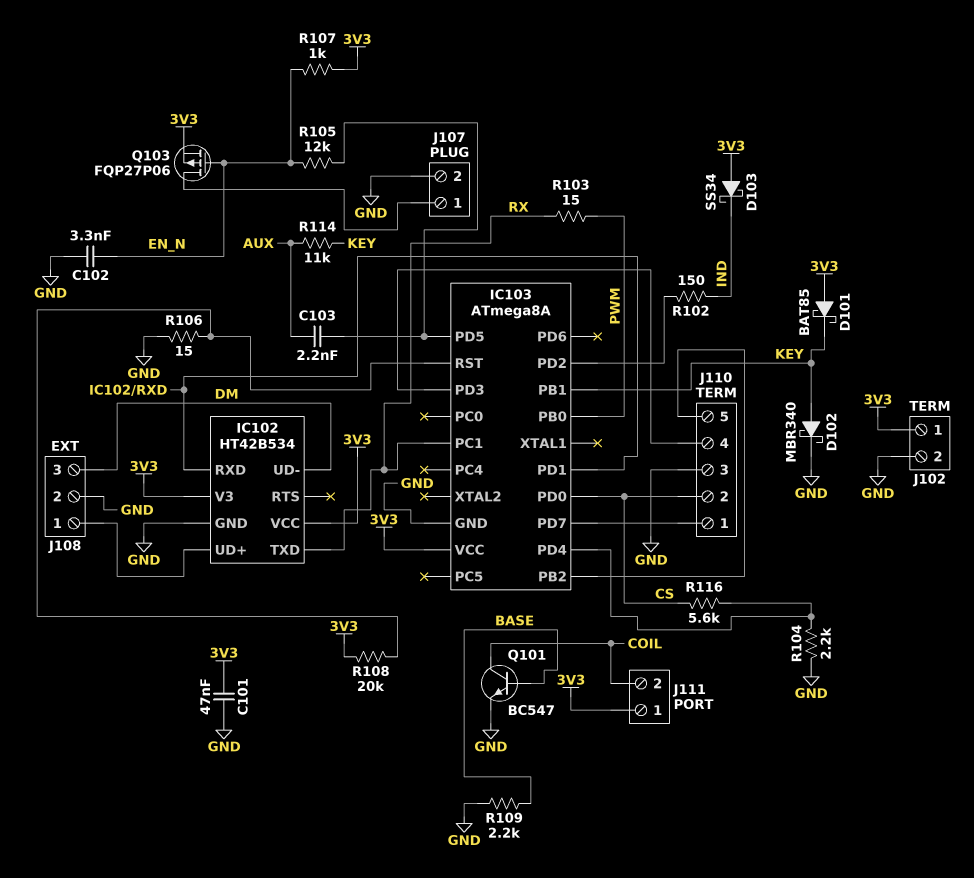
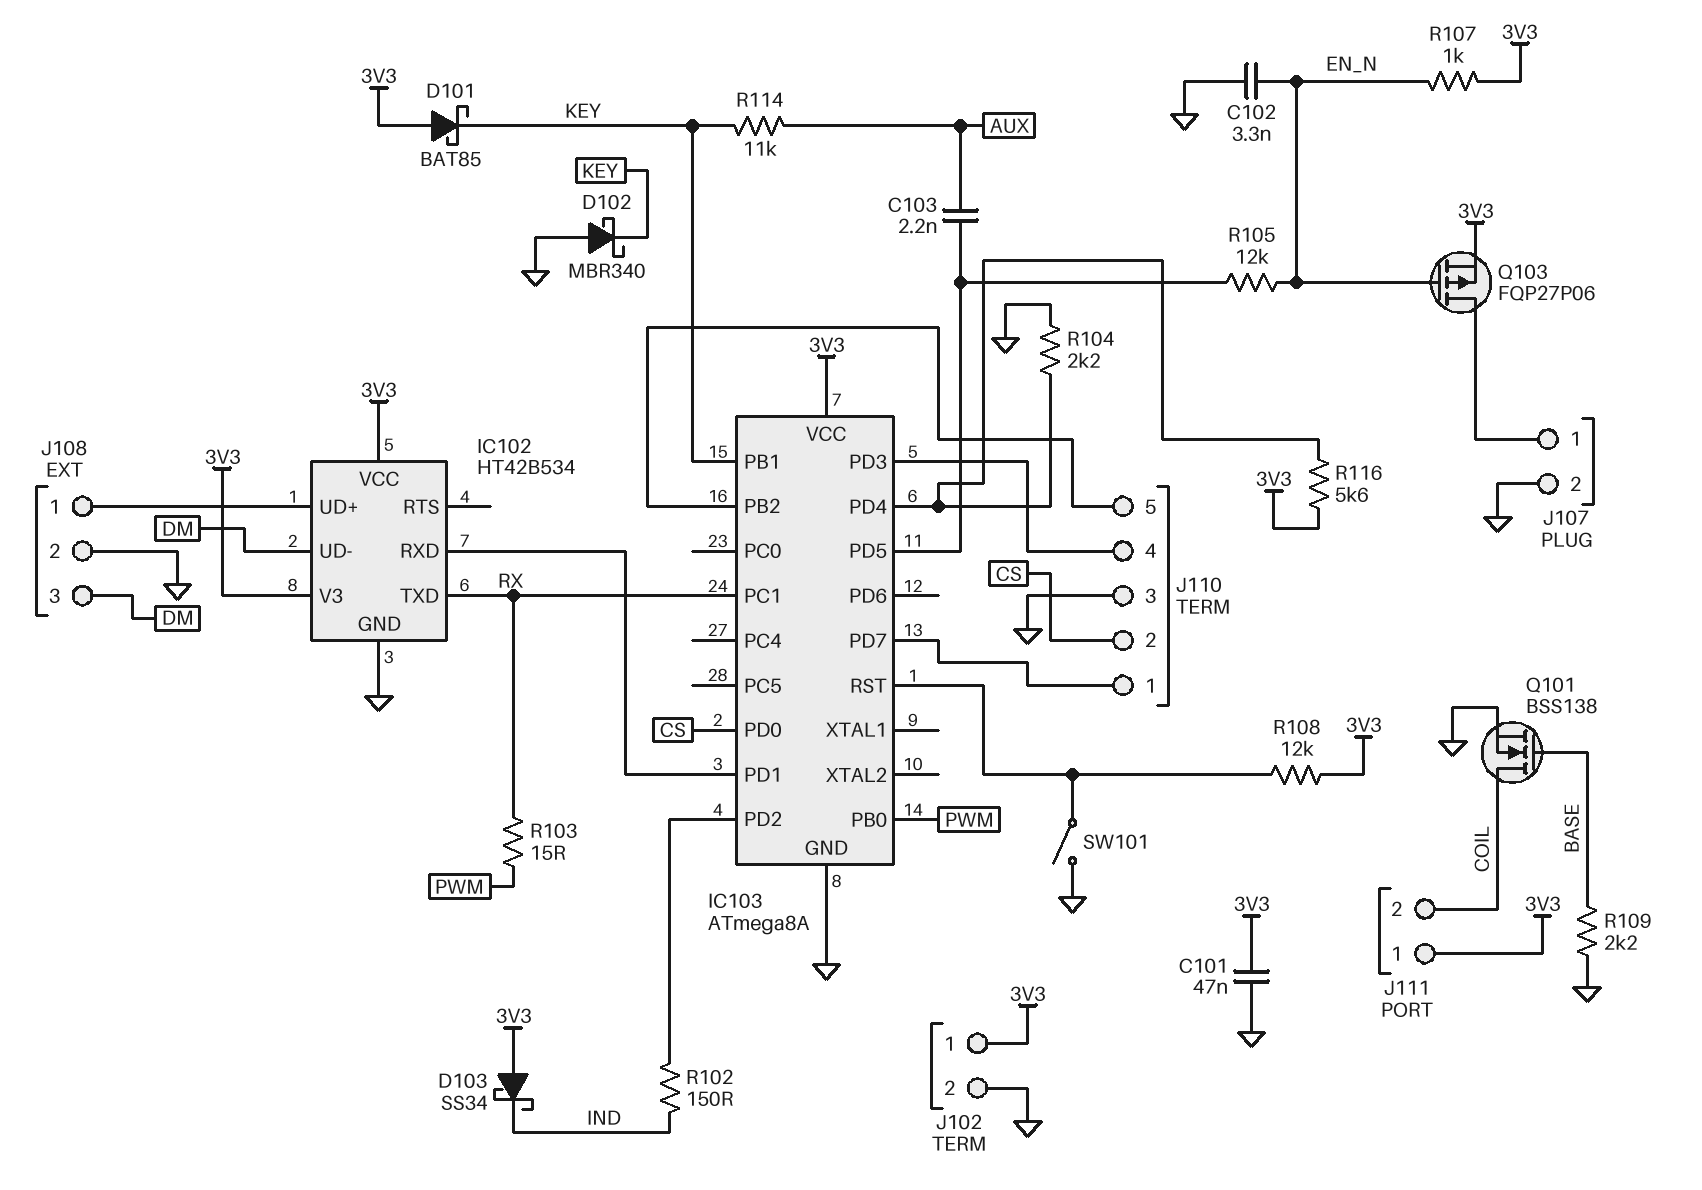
D102: schottky MBR340 (A KEY, K GND) -> schottky MBR340 (A GND, K KEY)
Q101: NPN BC547 (B BASE, C COIL, E GND) -> NMOS BSS138 (G BASE, D COIL, S GND)
R106: 15 (GND, IC103/RST) -> none
R108: 20k (3V3, IC103/RST) -> 12k (3V3, IC103/RST)
R116: 5.6k (CS, IC103/PD4) -> 5.6k (3V3, IC103/PD4)
SW101: none -> switch (GND, IC103/RST)

